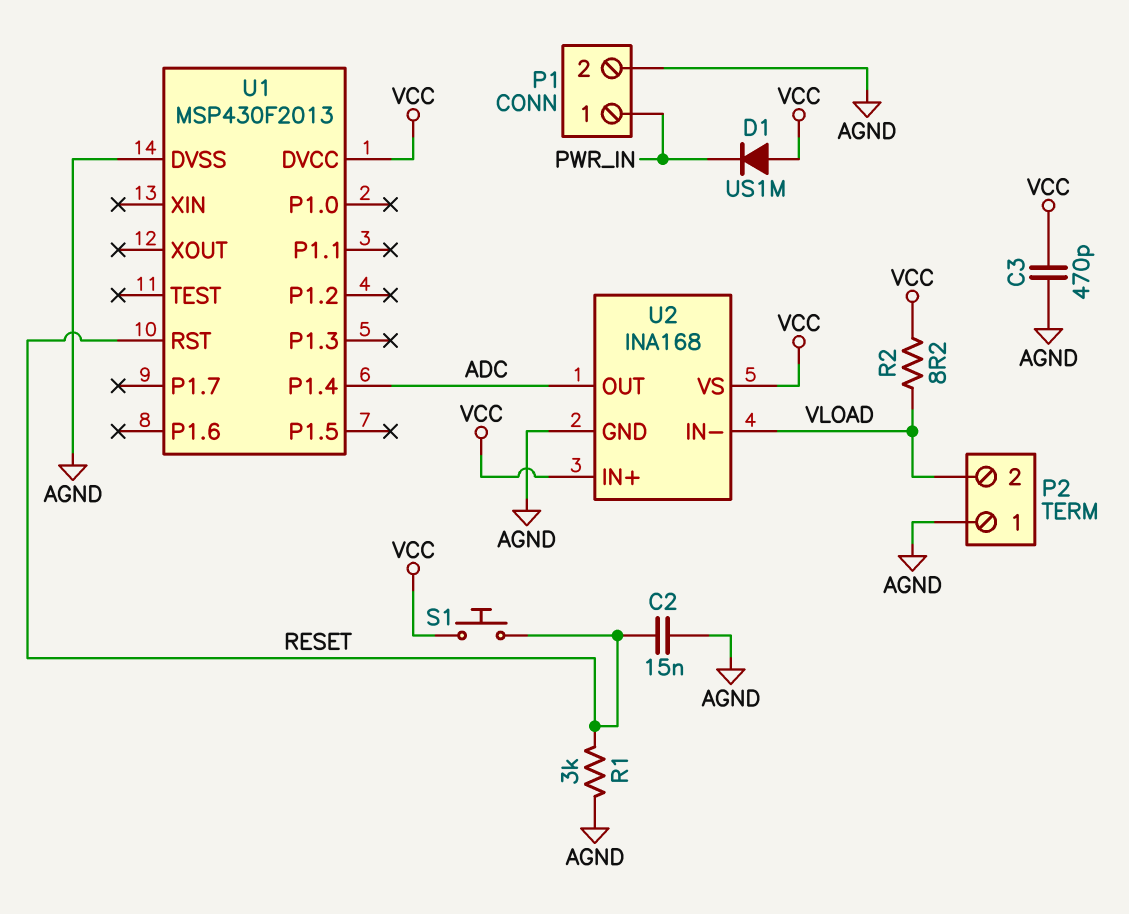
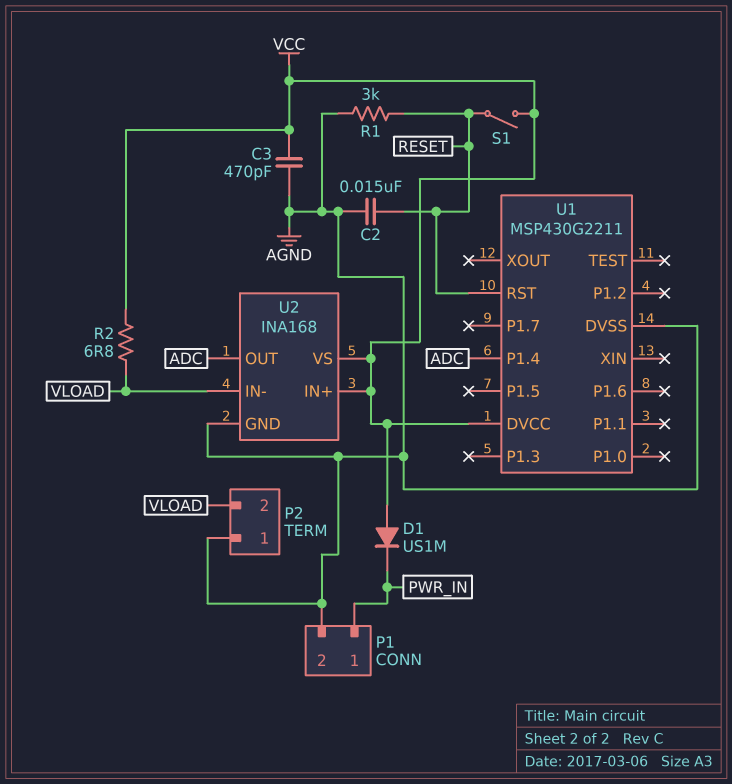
R2: 8.2 (VCC, VLOAD) -> 6.8 (VCC, VLOAD)
S1: button (RESET, VCC) -> switch (RESET, VCC)
U1: MSP430F2013 -> MSP430G2211

